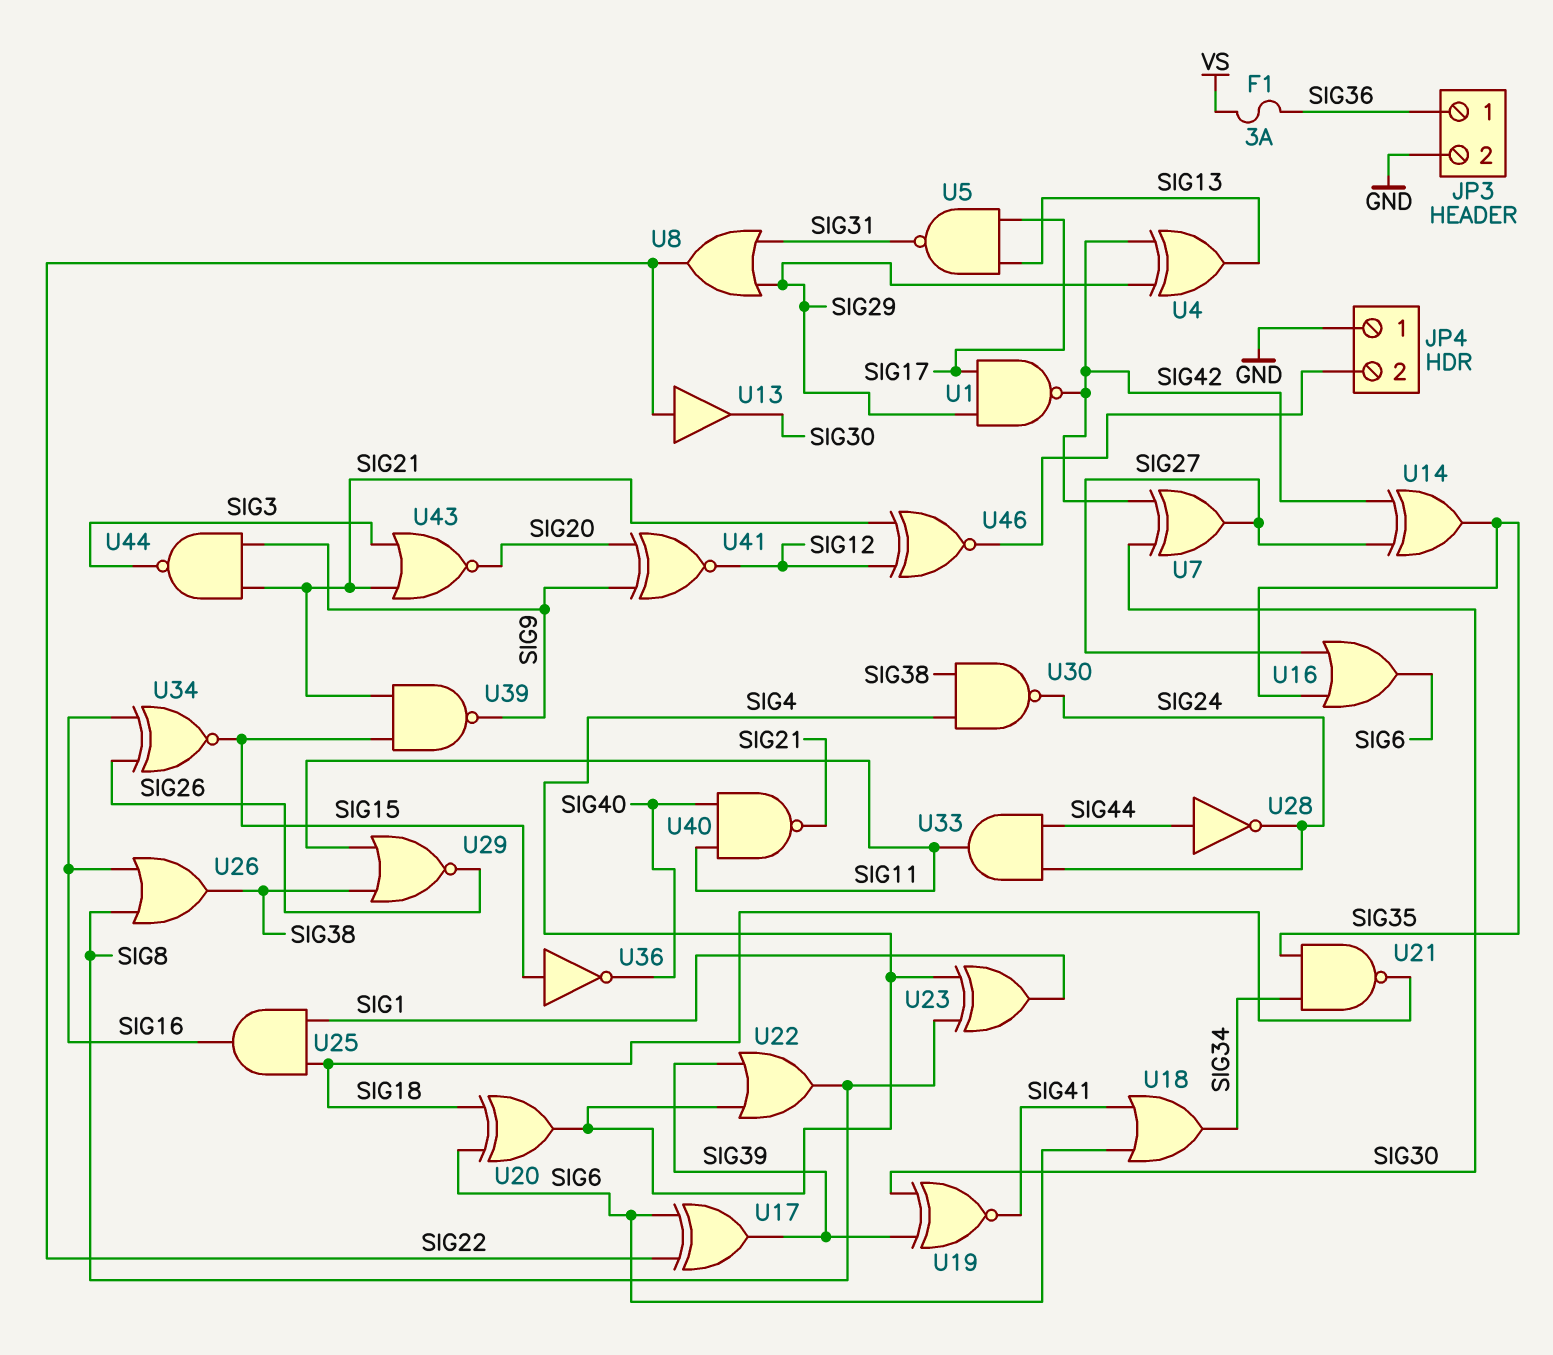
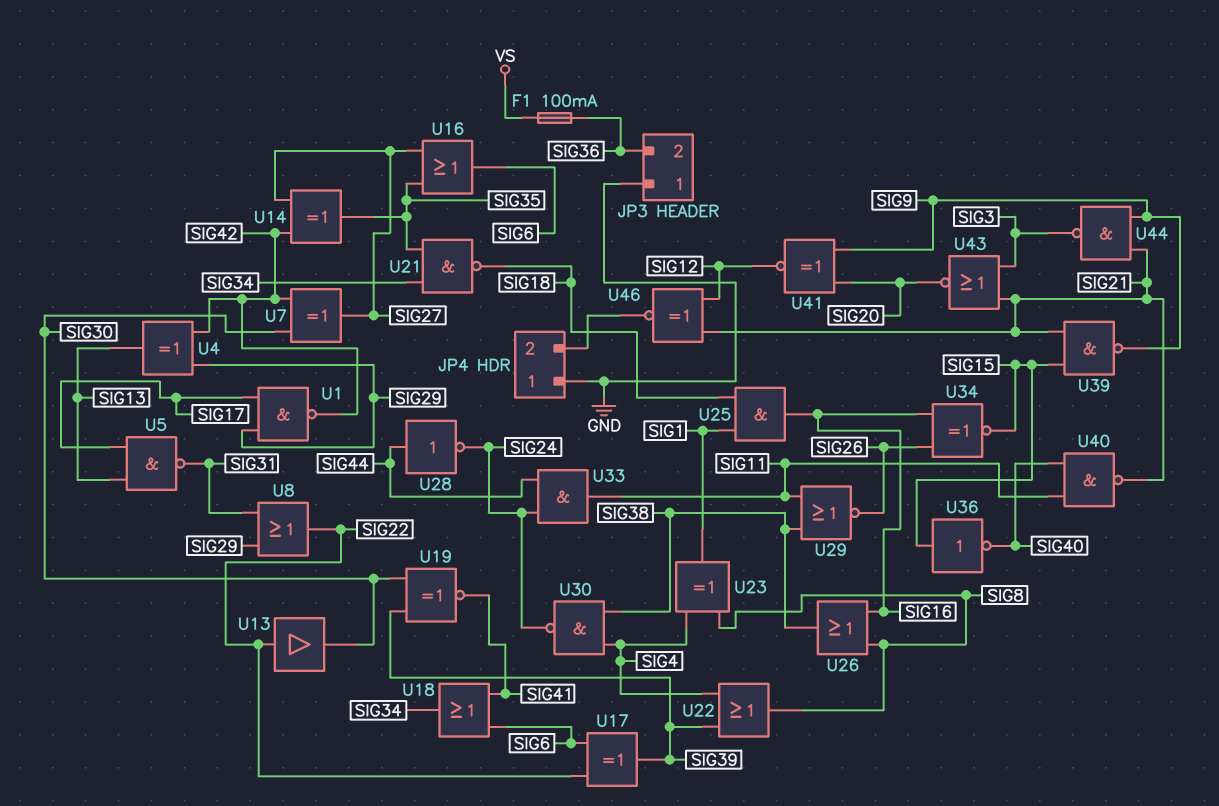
F1: 3A (SIG36, VS) -> 100mA (SIG36, VS)
JP3 pin 1: SIG36 -> GND
JP3 pin 2: GND -> SIG36
U20: XOR (in SIG6, in SIG18, out SIG4) -> none

